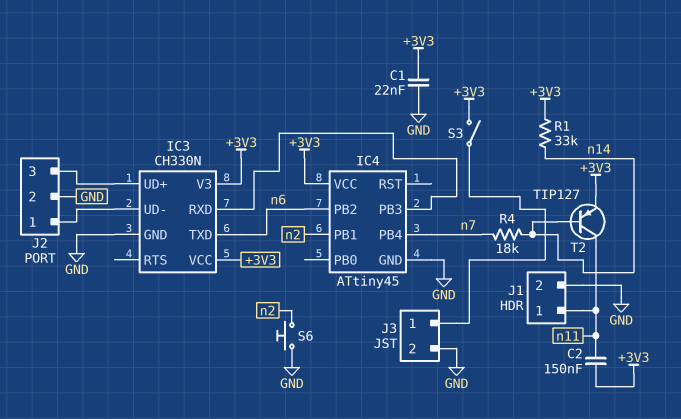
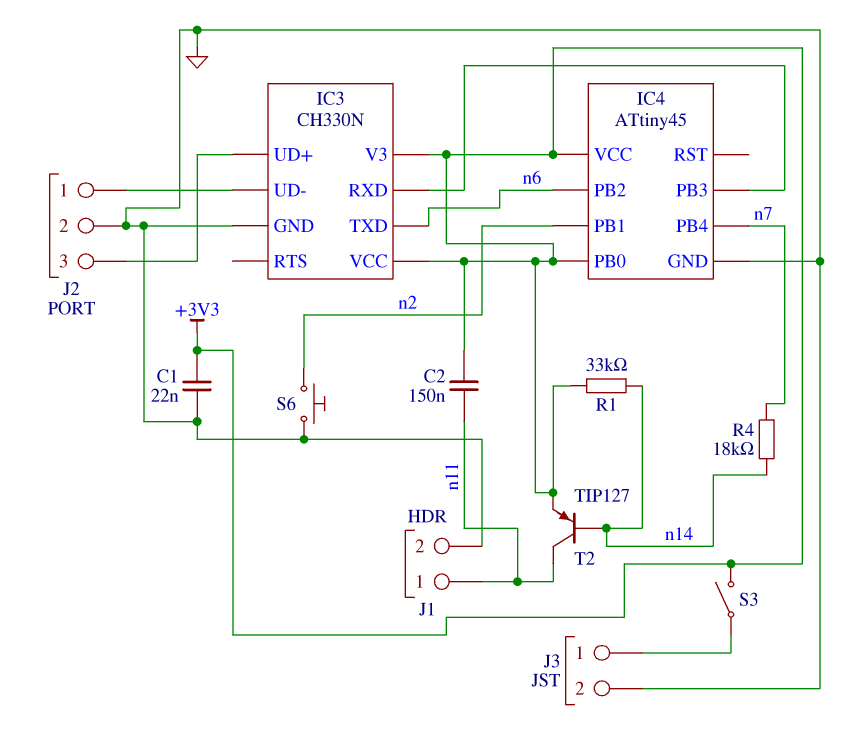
IC4 pin PB0: none -> +3V3

